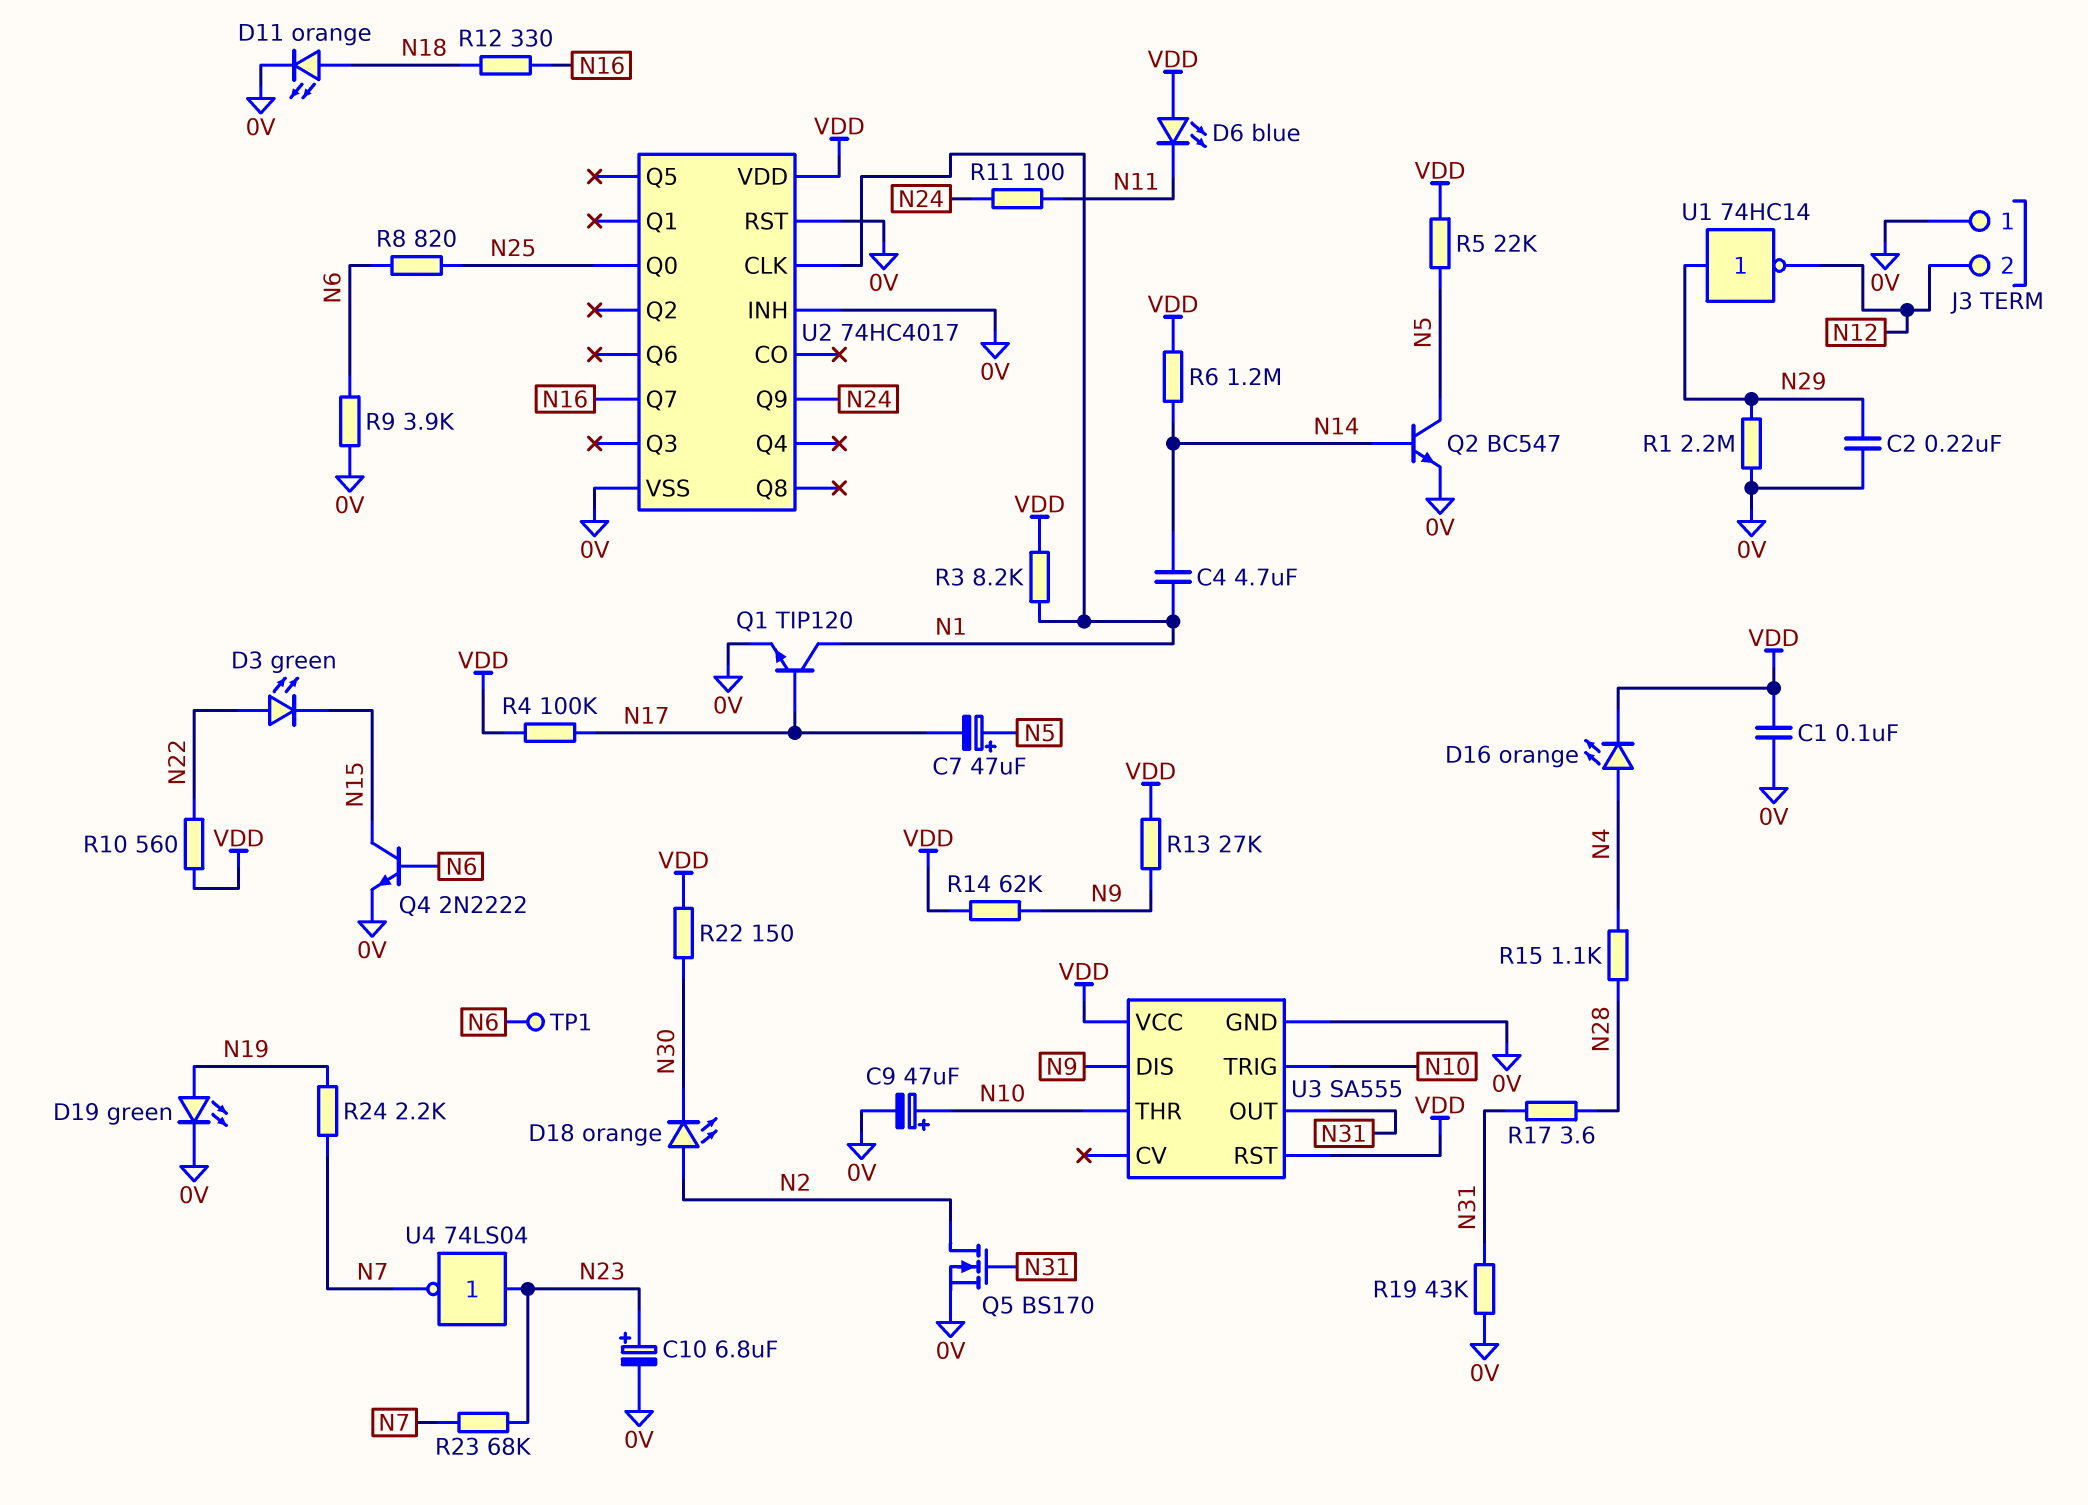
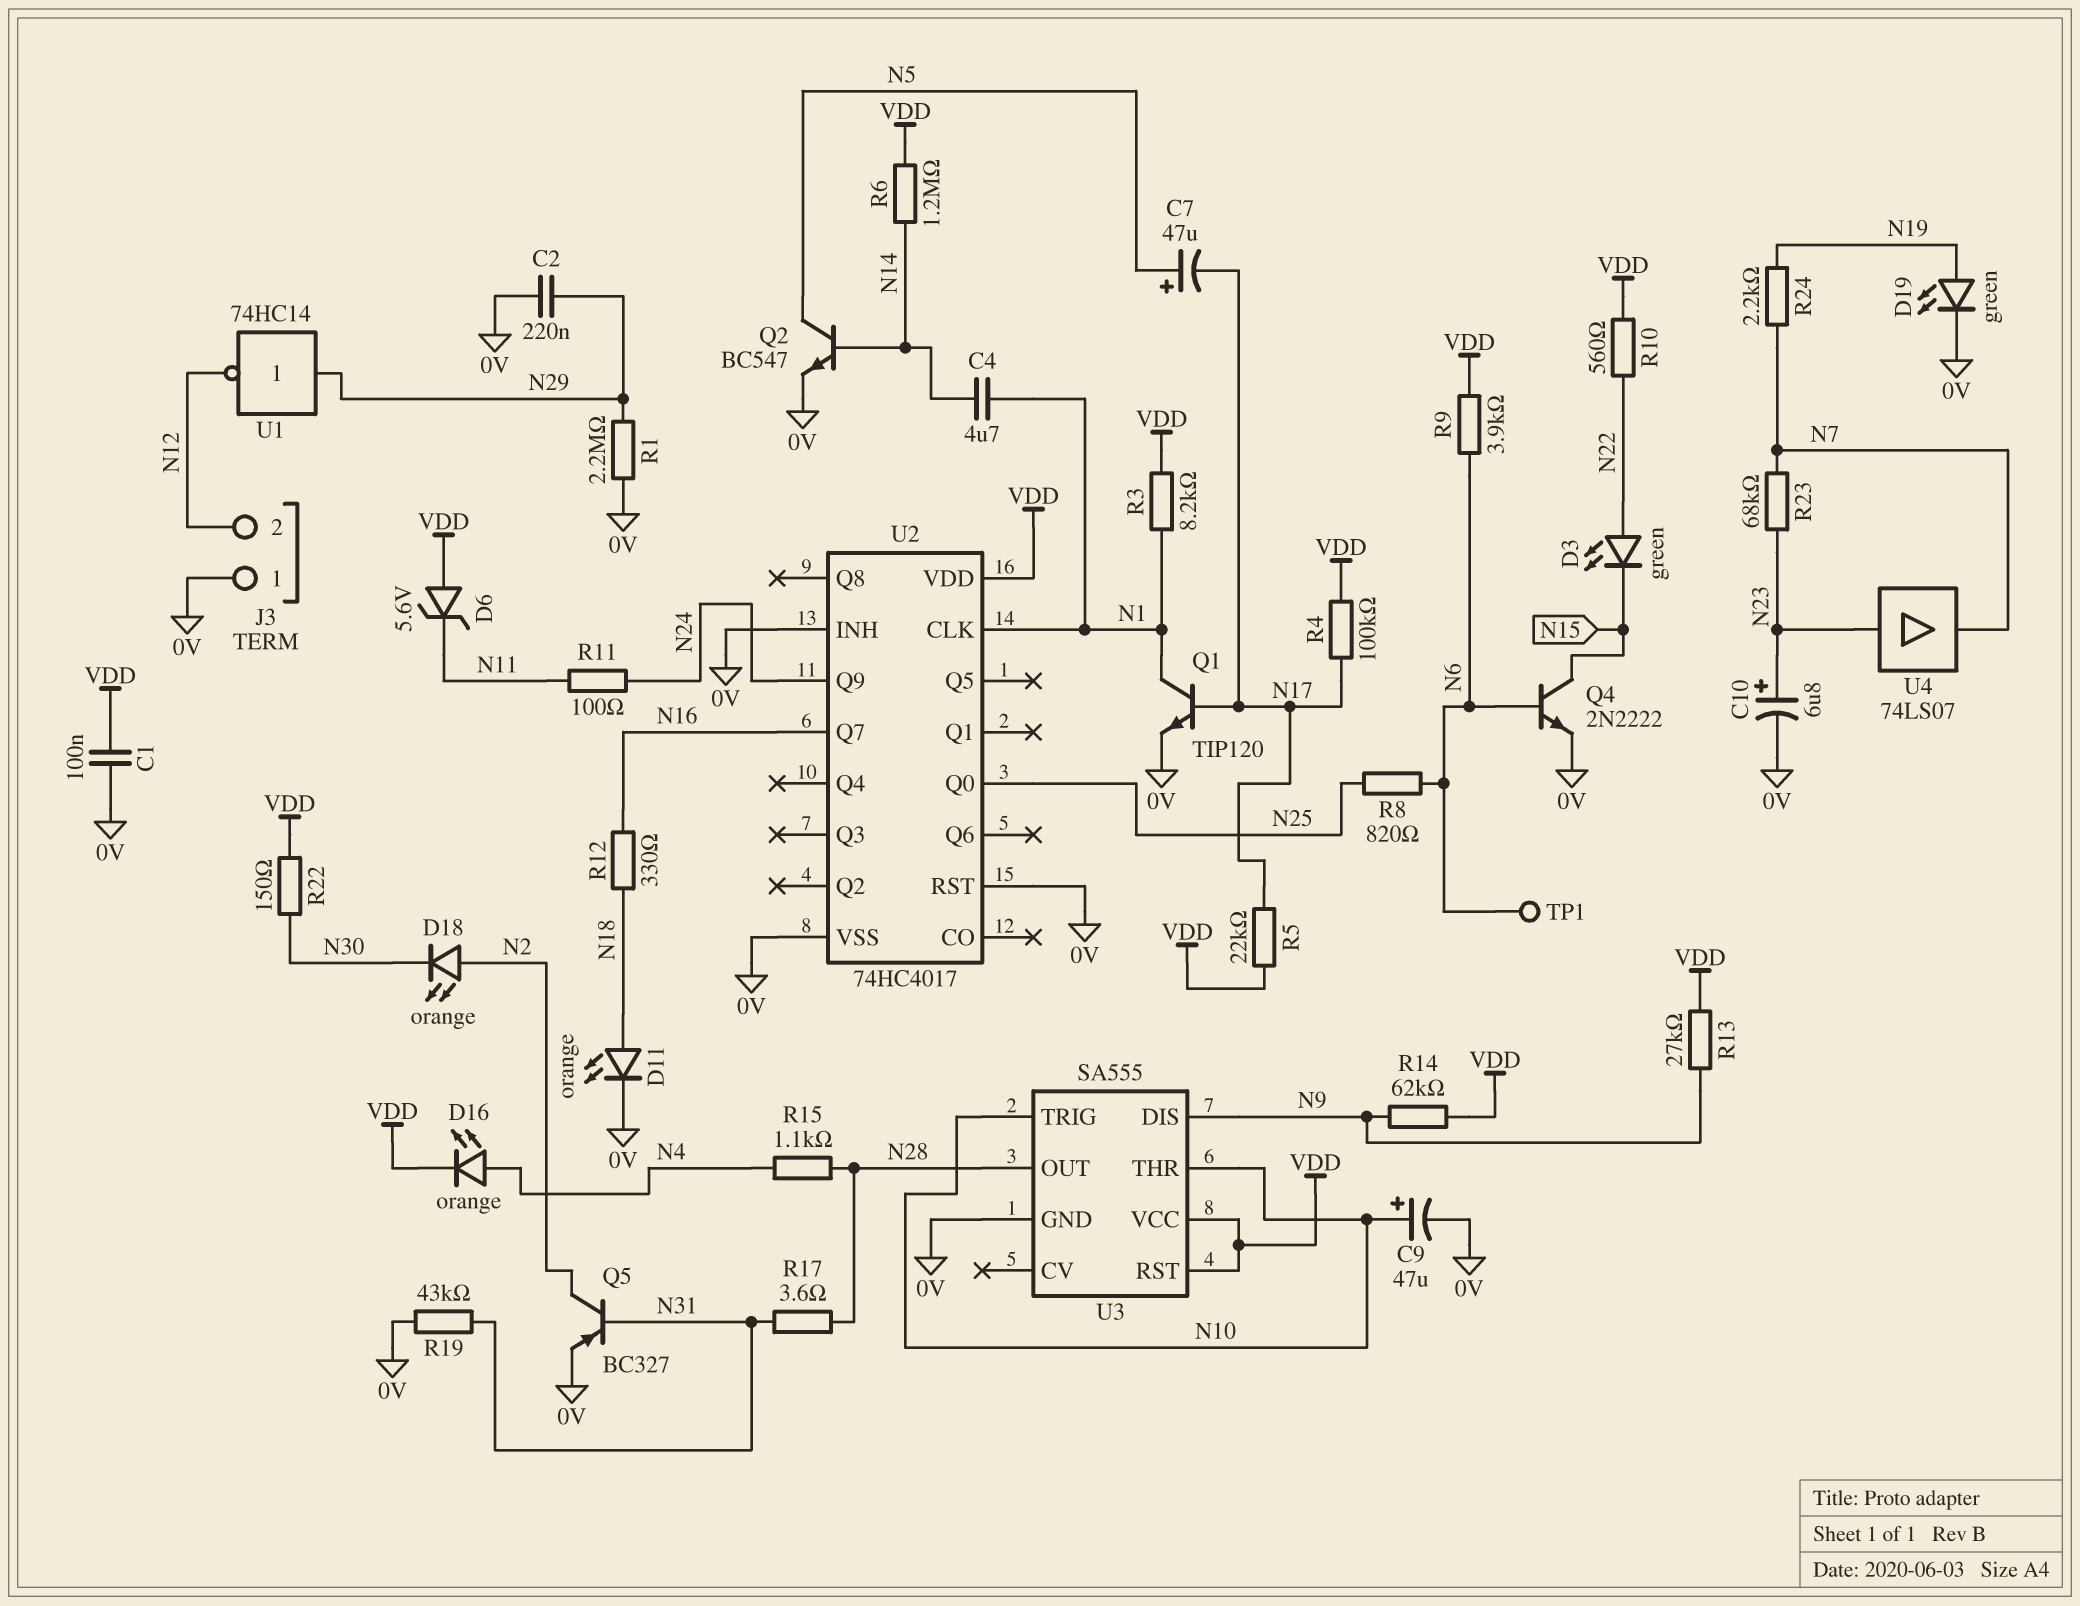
D6: LED blue (A VDD, K N11) -> zener 5.6V (A VDD, K N11)
Q5: NMOS BS170 (G N31, D N2, S 0V) -> PNP BC327 (B N31, C N2, E 0V)
R5: 22k (N5, VDD) -> 22k (N17, VDD)
R9: 3.9k (0V, N6) -> 3.9k (N6, VDD)
U3 pin OUT: N31 -> N28
U4: NOT 74LS04 (in N23, out N7) -> buffer 74LS07 (in N23, out N7)

